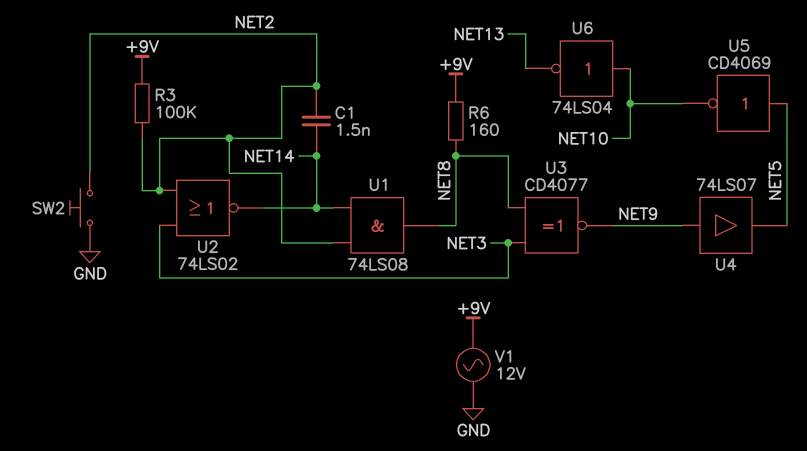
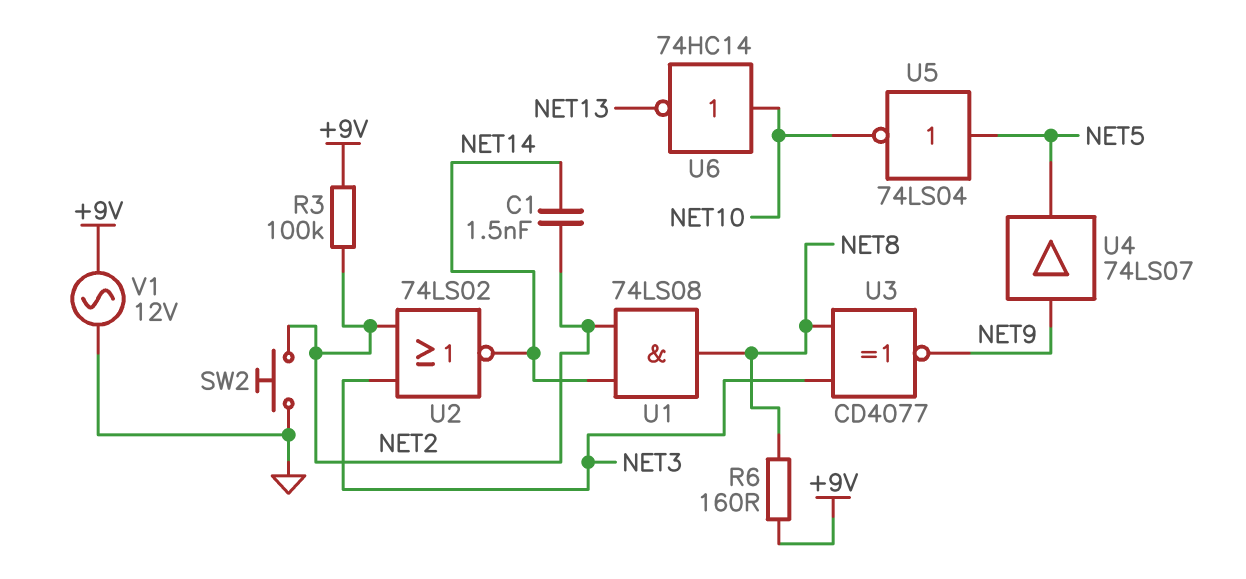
U5: NOT CD4069 (in NET5, out NET10) -> NOT 74LS04 (in NET5, out NET10)
U6: NOT 74LS04 (in NET10, out NET13) -> NOT 74HC14 (in NET10, out NET13)

